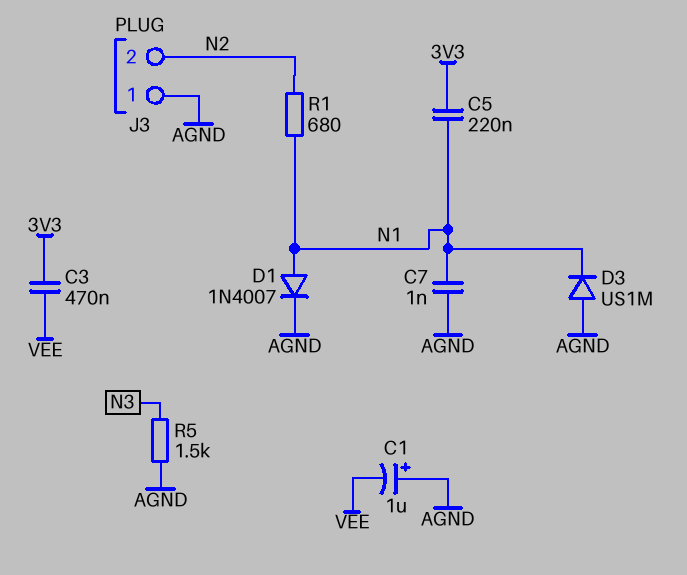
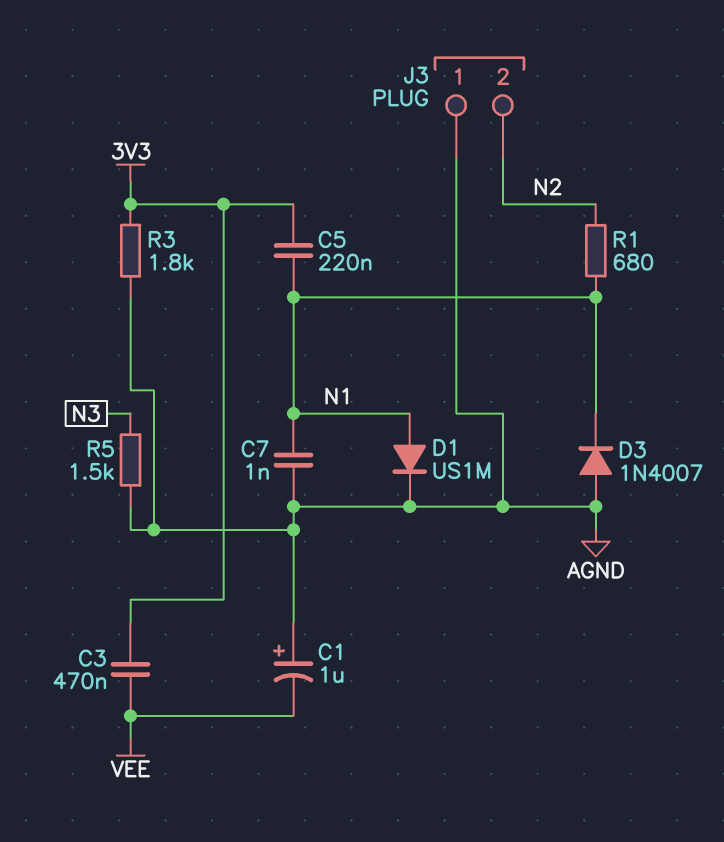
D1: diode 1N4007 (A N1, K AGND) -> diode US1M (A N1, K AGND)
D3: diode US1M (A AGND, K N1) -> diode 1N4007 (A AGND, K N1)
R3: none -> 1.8k (3V3, AGND)

